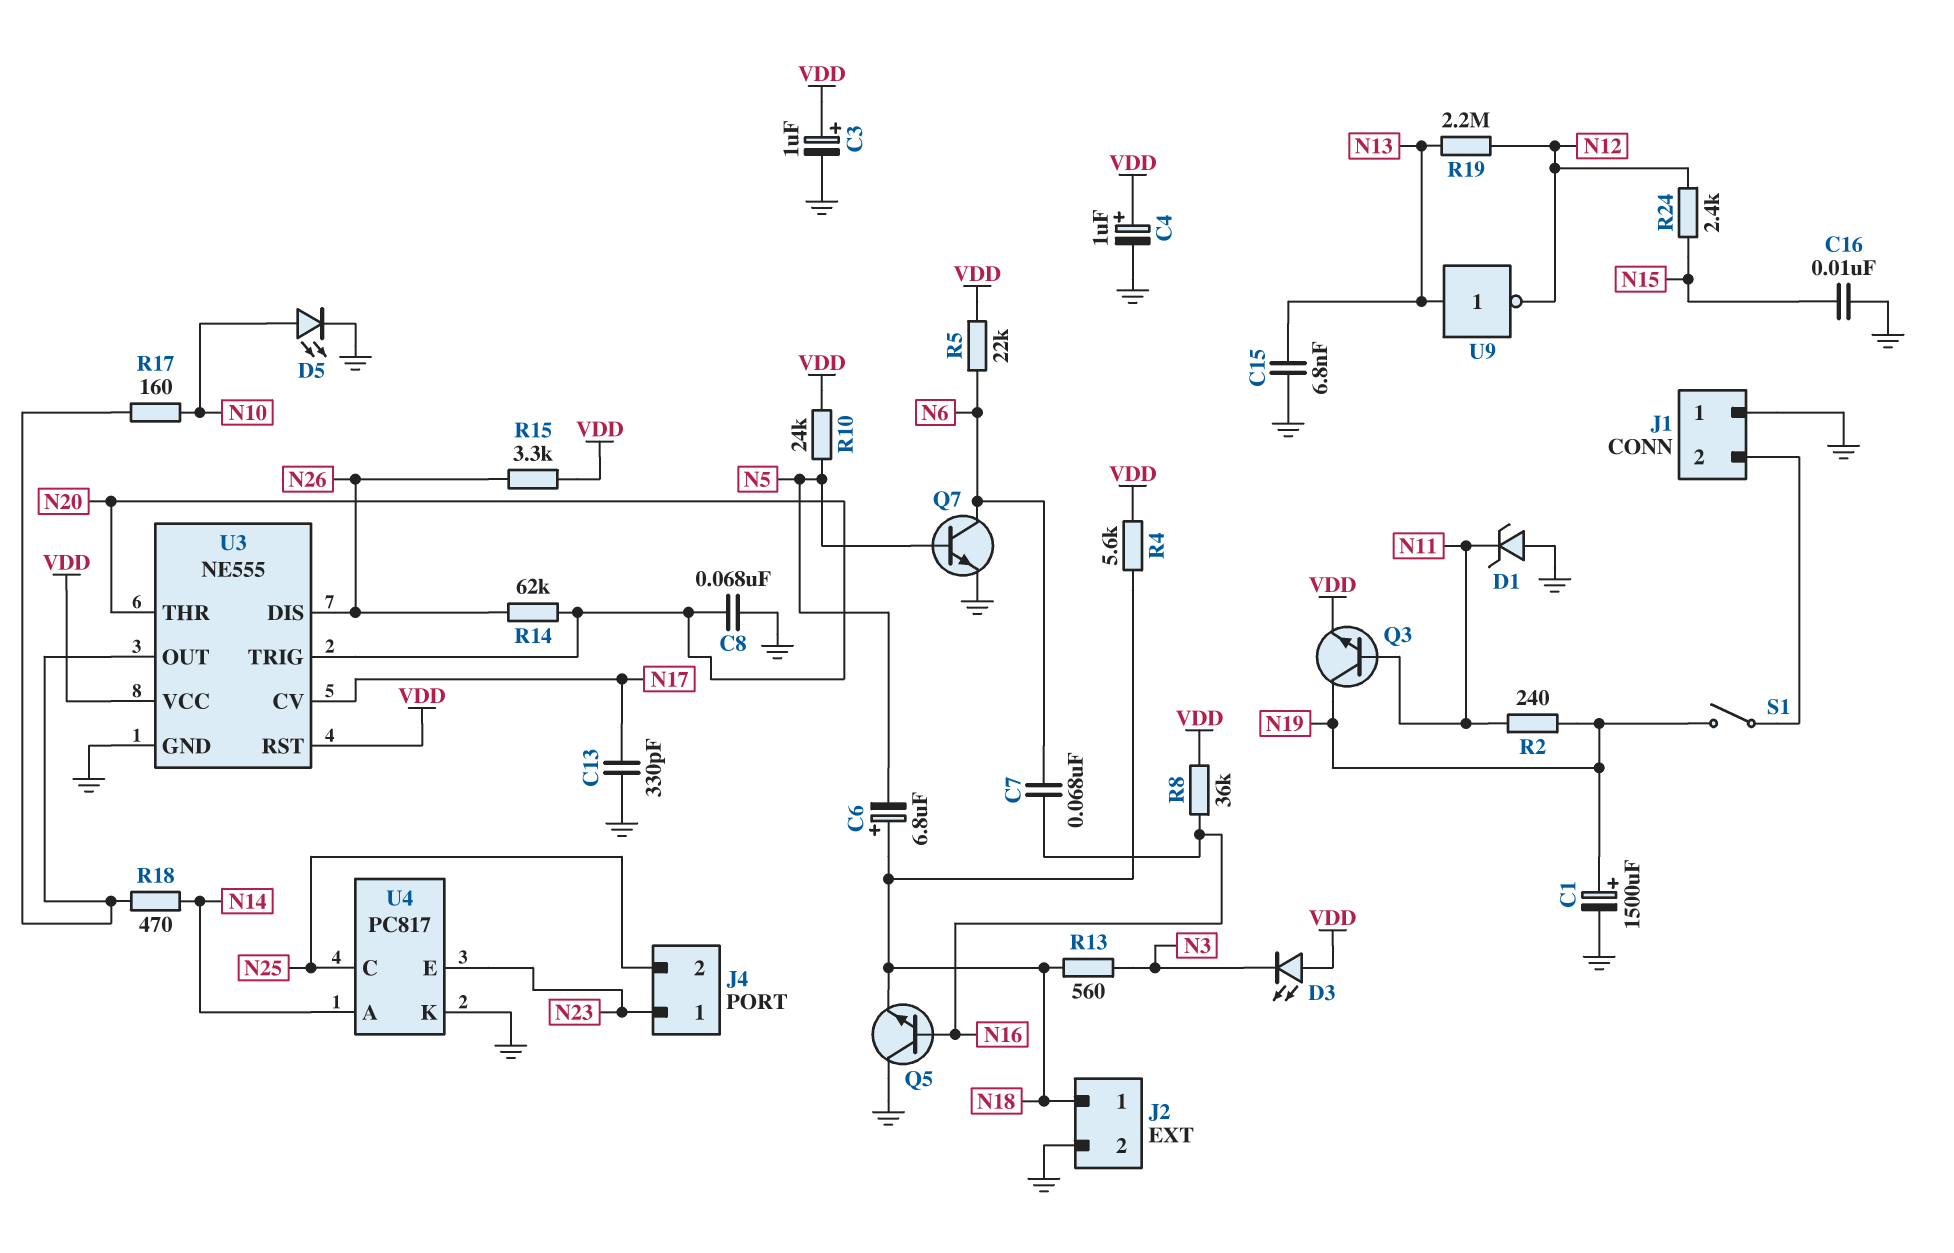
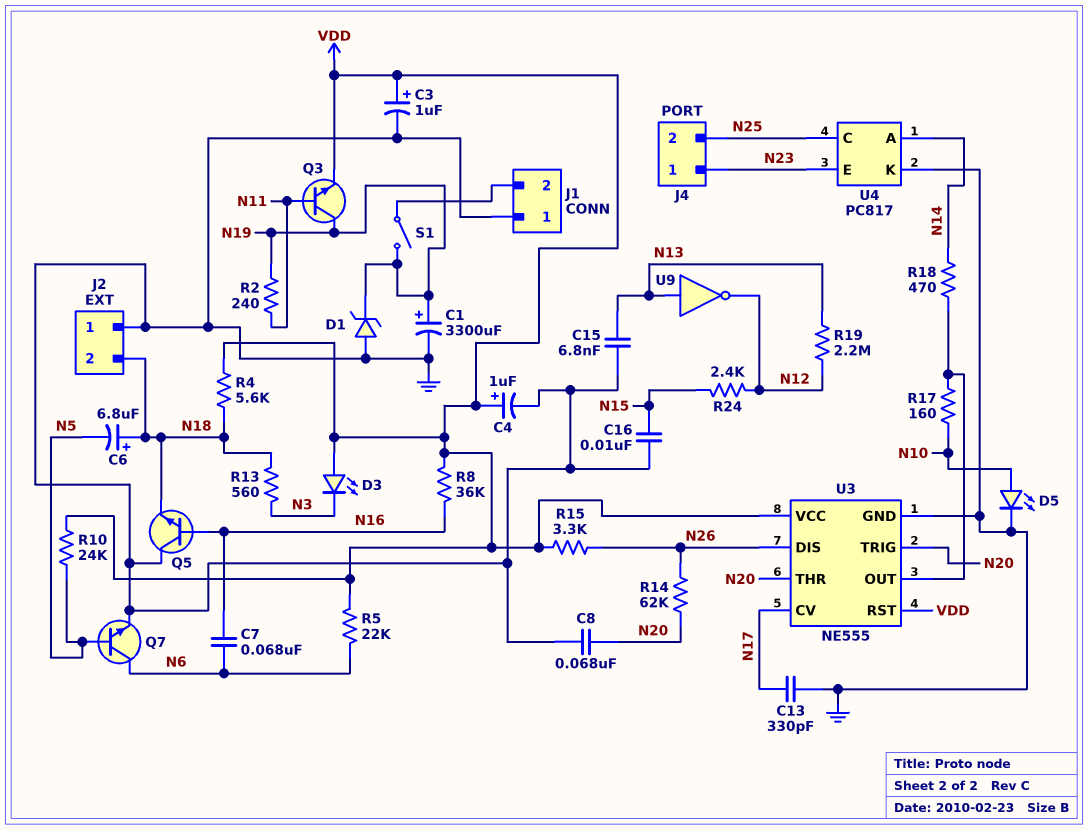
C1: 1500uF (plus N19, minus GND) -> 3300uF (plus N19, minus GND)
D1: zener (A GND, K N11) -> zener (A GND, K N19)
J2 pin 1: N18 -> GND
J2 pin 2: GND -> N18

